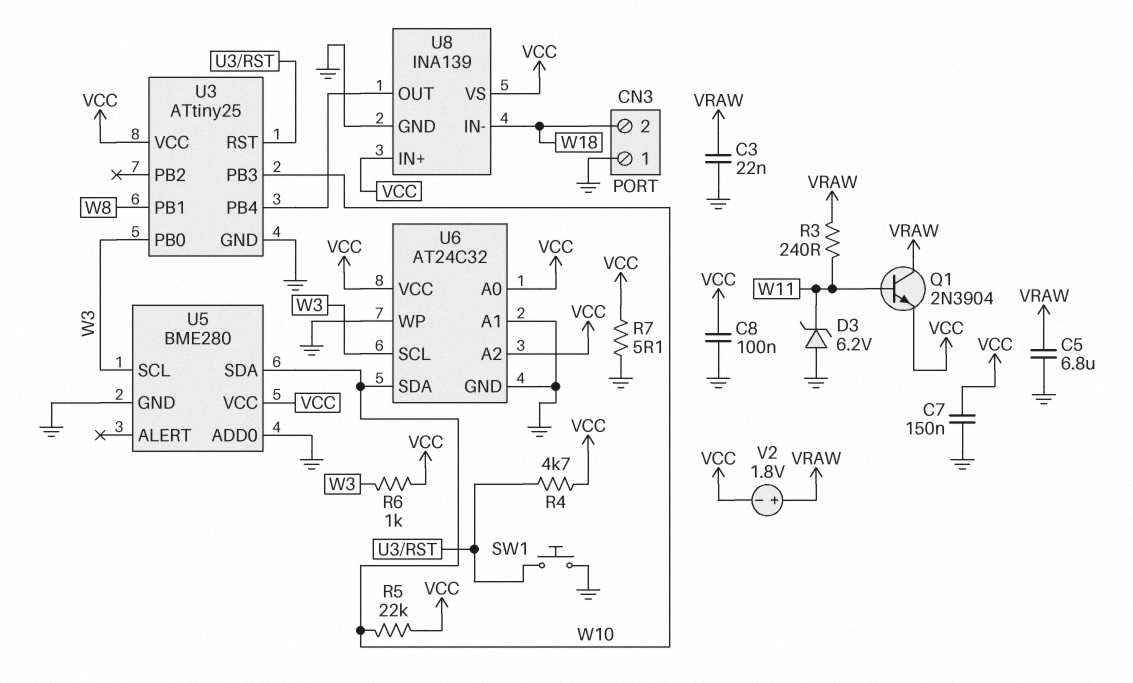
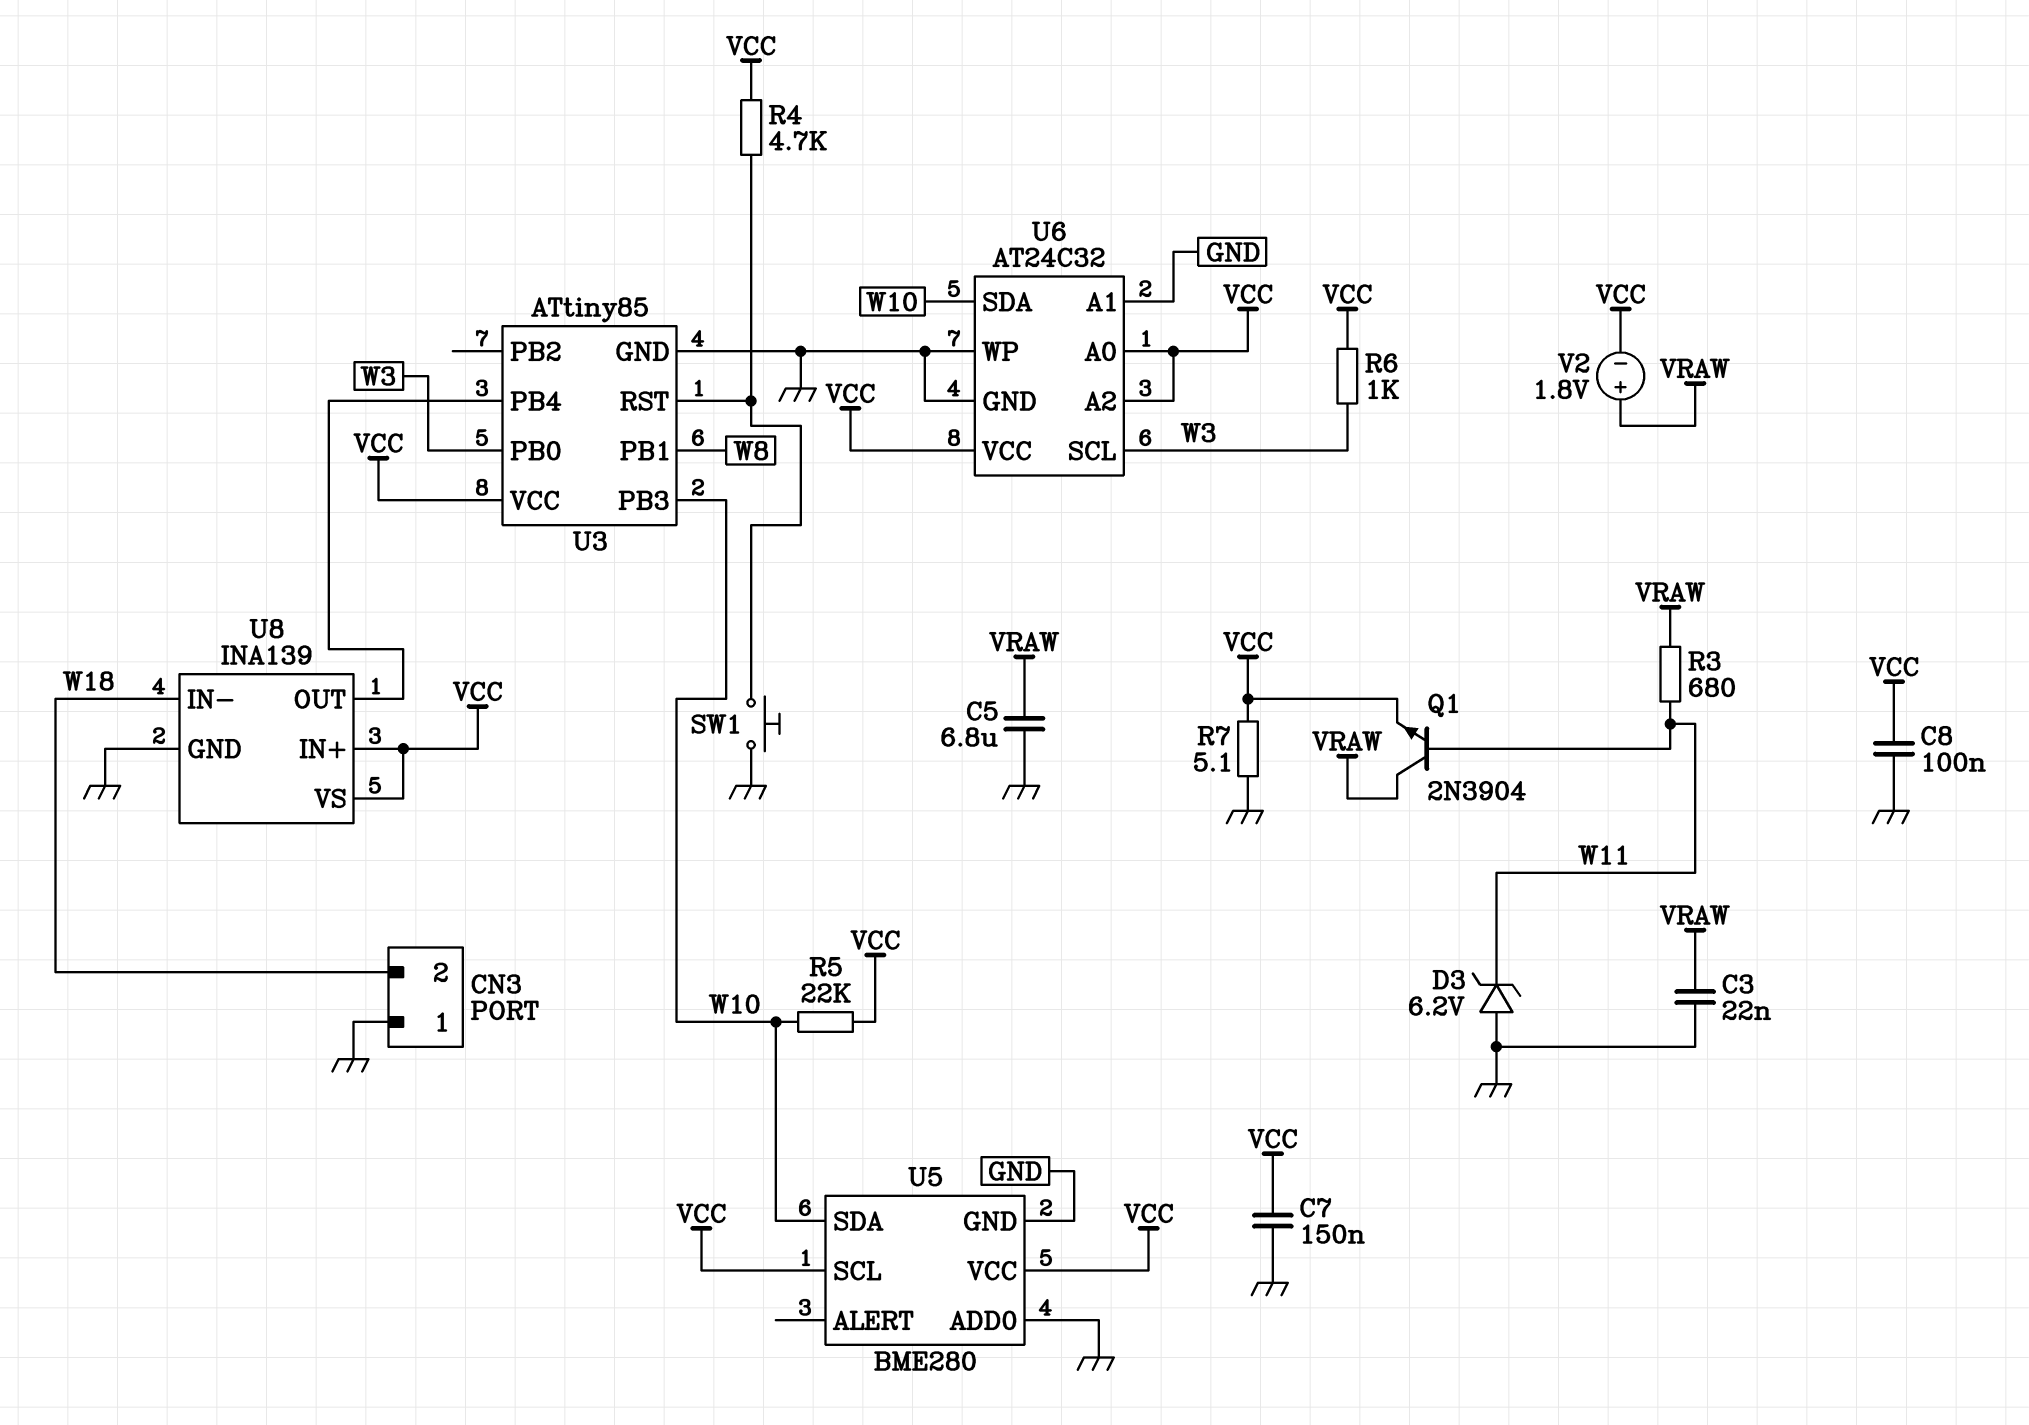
R3: 240 (VRAW, W11) -> 680 (VRAW, W11)
U3: ATtiny25 -> ATtiny85
U5 pin SCL: W3 -> VCC

